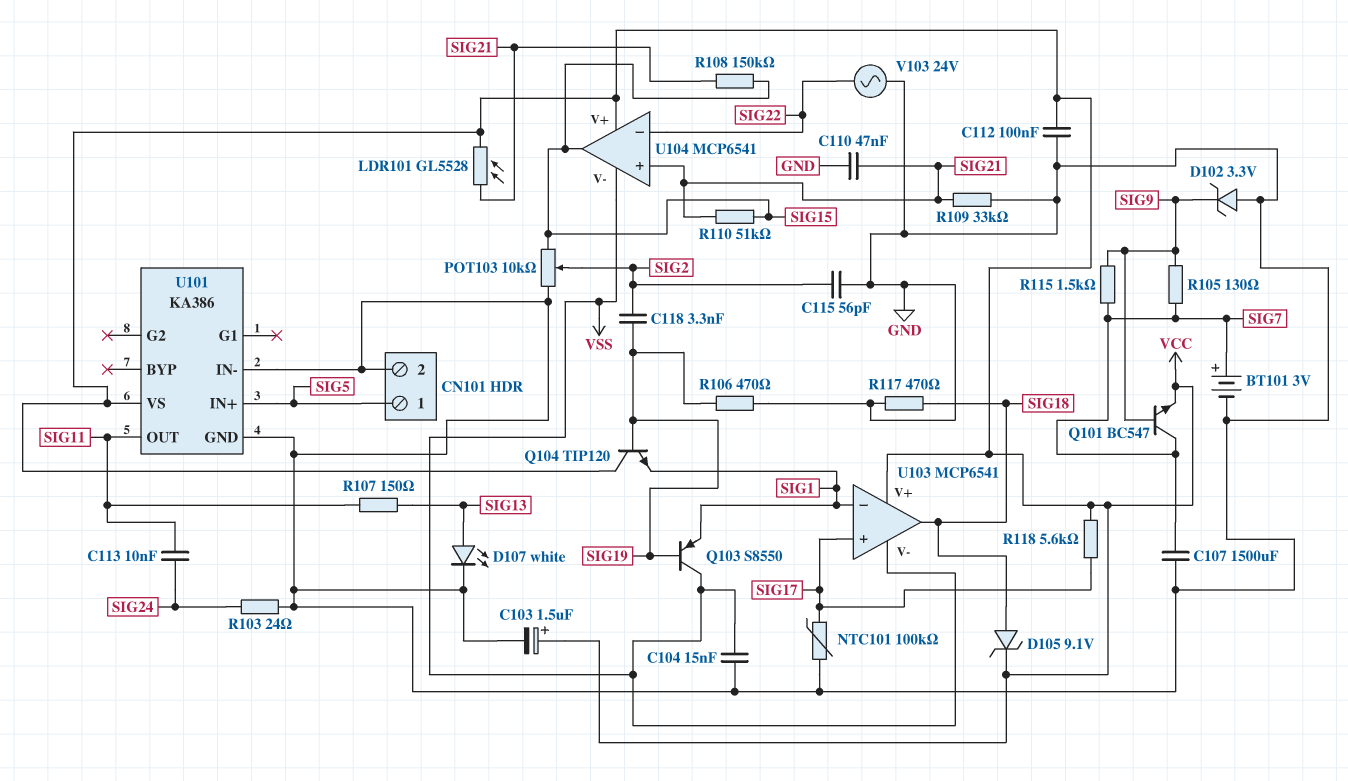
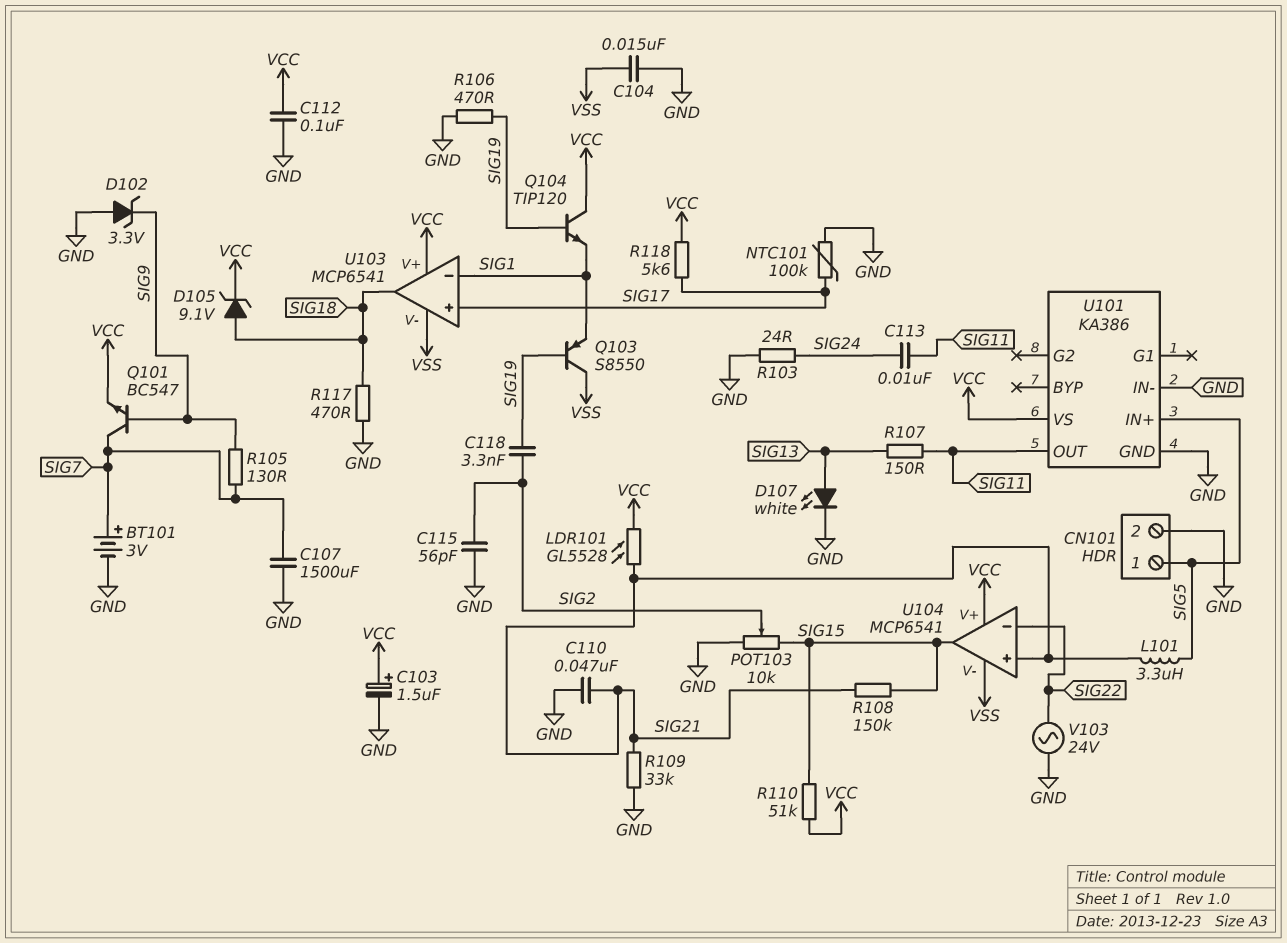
L101: none -> 3.3uH (SIG5, SIG21)
R110: 51k (SIG15, SIG21) -> 51k (SIG15, VCC)
R115: 1.5k (SIG7, SIG9) -> none

